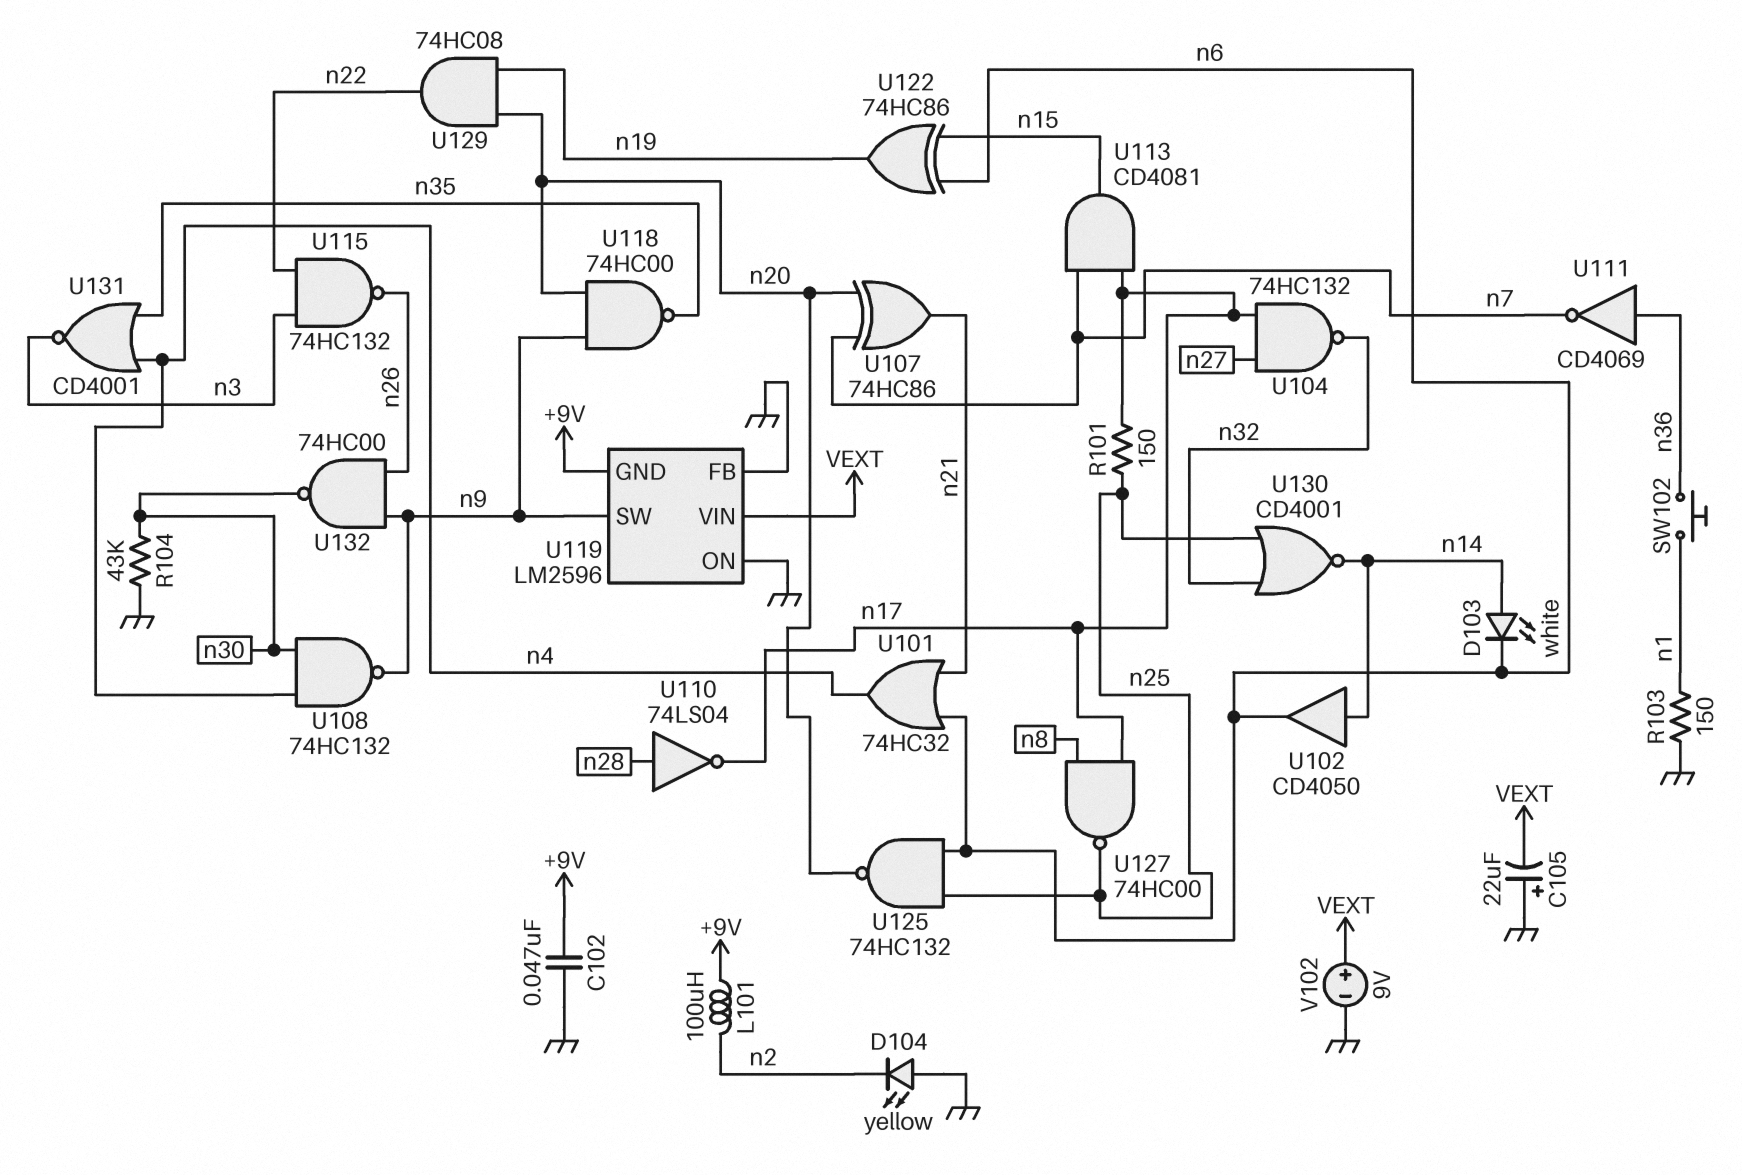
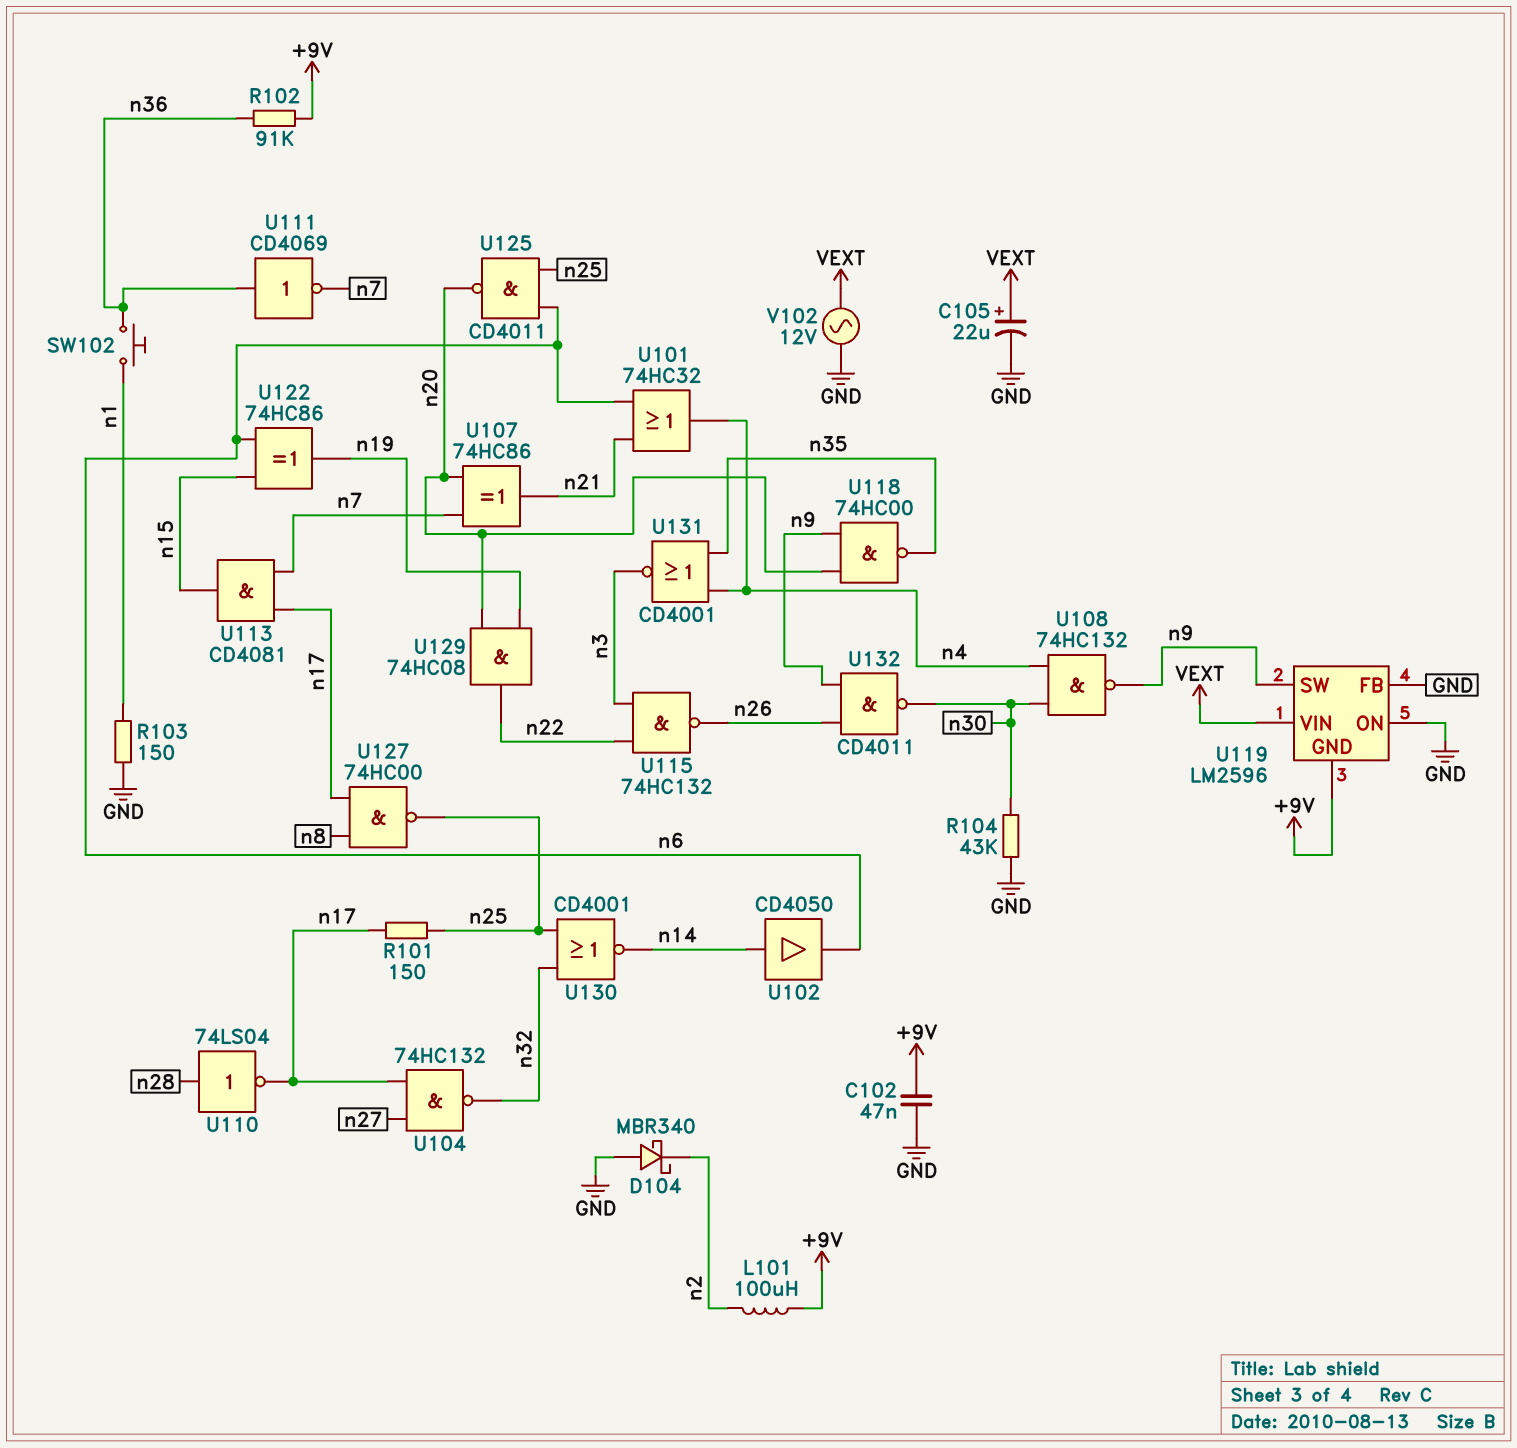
C105: 22uF (plus GND, minus VEXT) -> 22uF (plus VEXT, minus GND)
D103: LED white (A n14, K n6) -> none
D104: LED yellow (A GND, K n2) -> schottky MBR340 (A GND, K n2)
R102: none -> 91k (+9V, n36)
U125: NAND 74HC132 (in n6, in n25, out n20) -> NAND CD4011 (in n6, in n25, out n20)
U132: NAND 74HC00 (in n9, in n26, out n30) -> NAND CD4011 (in n9, in n26, out n30)
V102: 9V (plus VEXT, minus GND) -> AC 12V (GND, VEXT)

